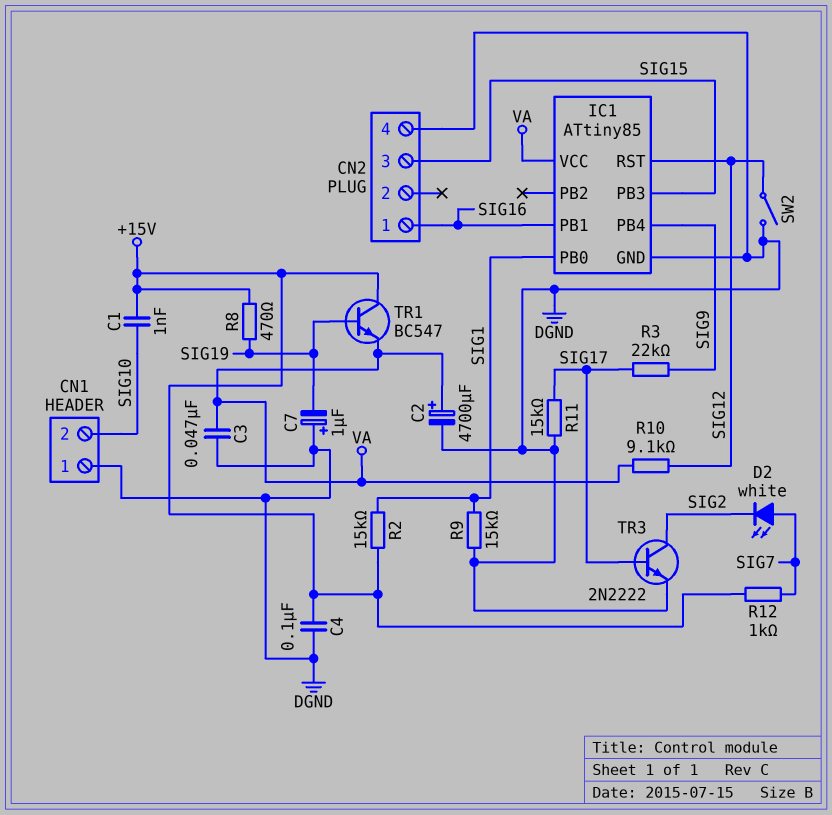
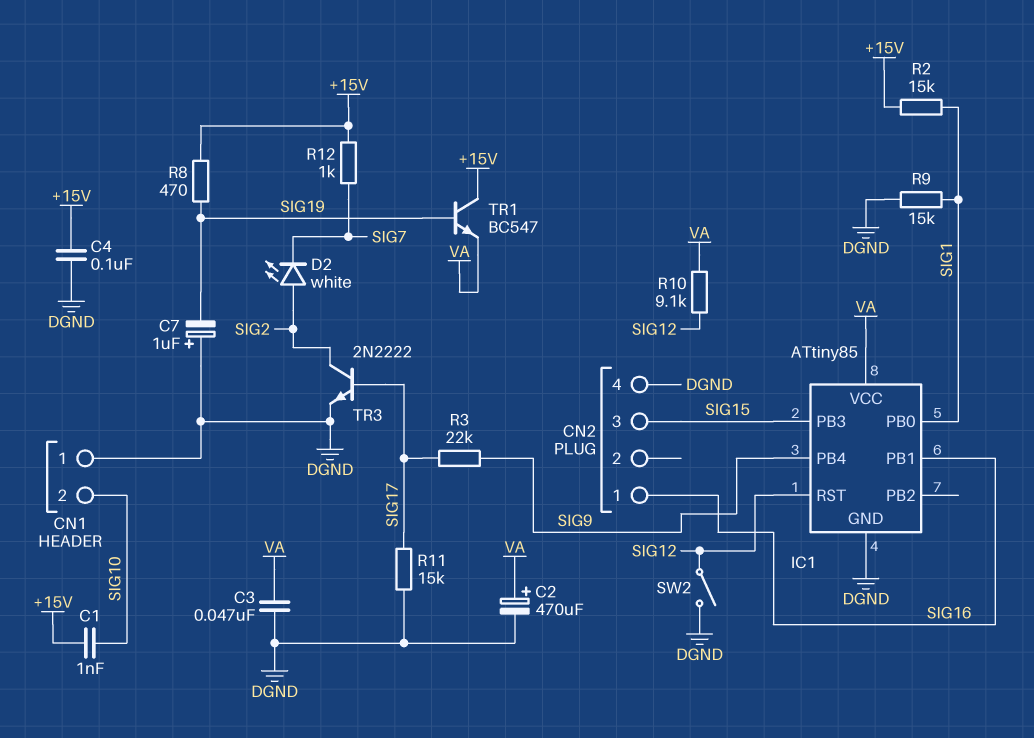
C2: 4700uF (plus VA, minus DGND) -> 470uF (plus VA, minus DGND)
D2: LED white (A SIG7, K SIG2) -> LED white (A SIG2, K SIG7)

